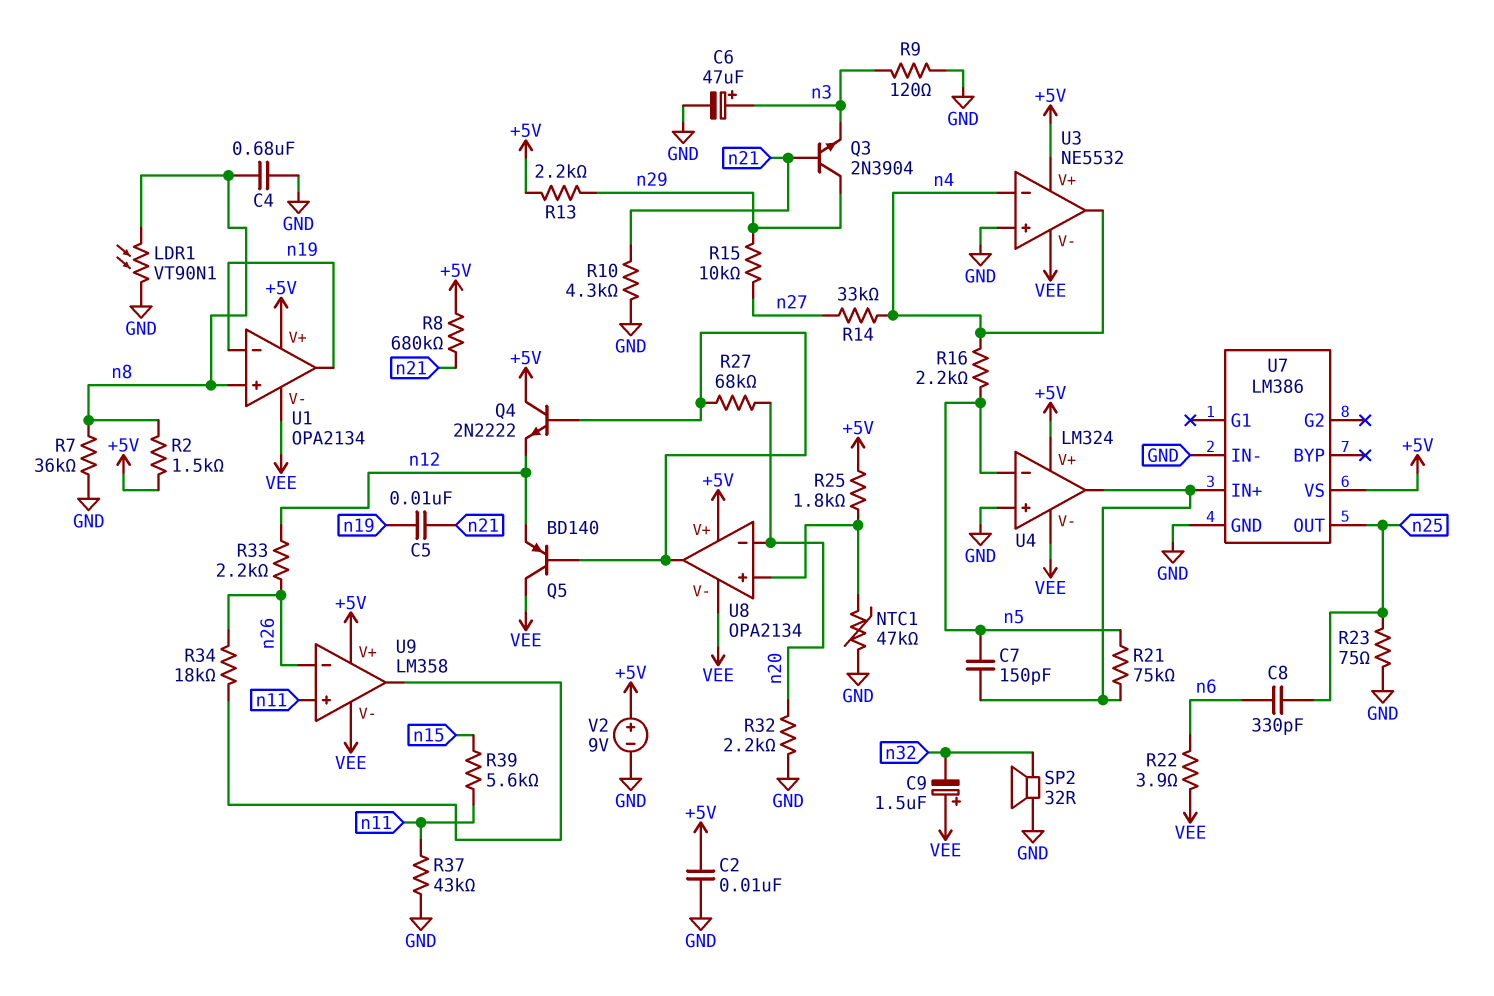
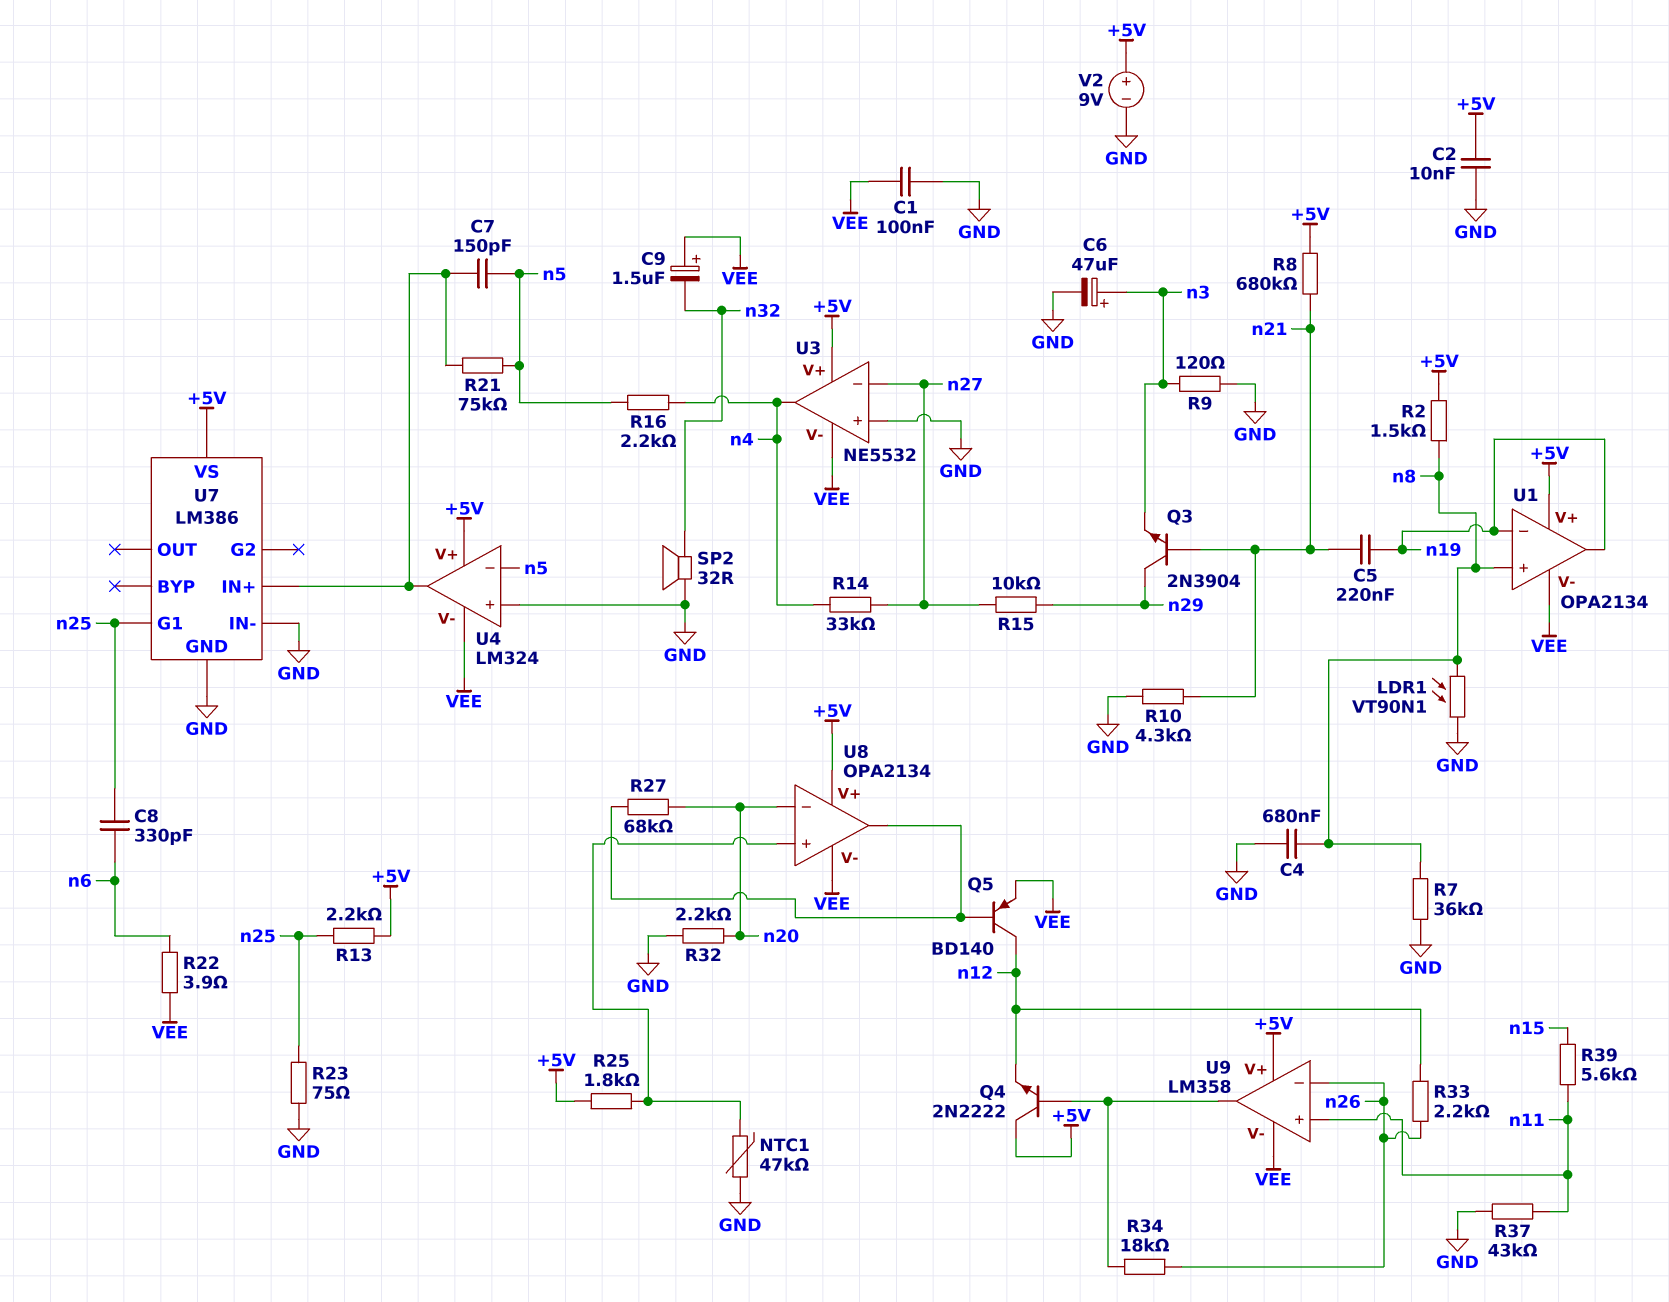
C1: none -> 100nF (GND, VEE)
C5: 10nF (n19, n21) -> 220nF (n19, n21)
Q4: NPN 2N2222 (B U8/out, C +5V, E n12) -> NPN 2N2222 (B U9/out, C +5V, E n12)
Q5: PNP BD140 (B U8/out, C VEE, E n12) -> PNP BD140 (B U8/out, C n12, E VEE)
R13: 2.2k (+5V, n29) -> 2.2k (+5V, n25)
U3 pin in-: n4 -> n27
U7 pin G1: none -> n25
U7 pin OUT: n25 -> none

